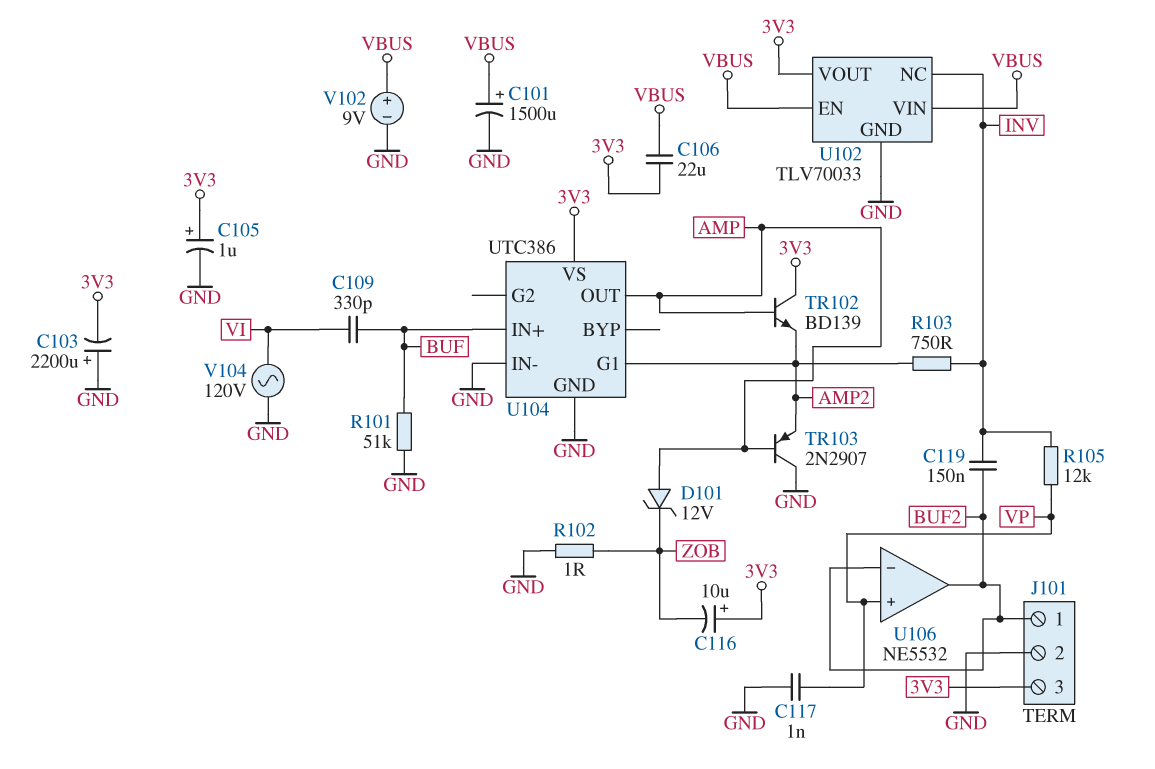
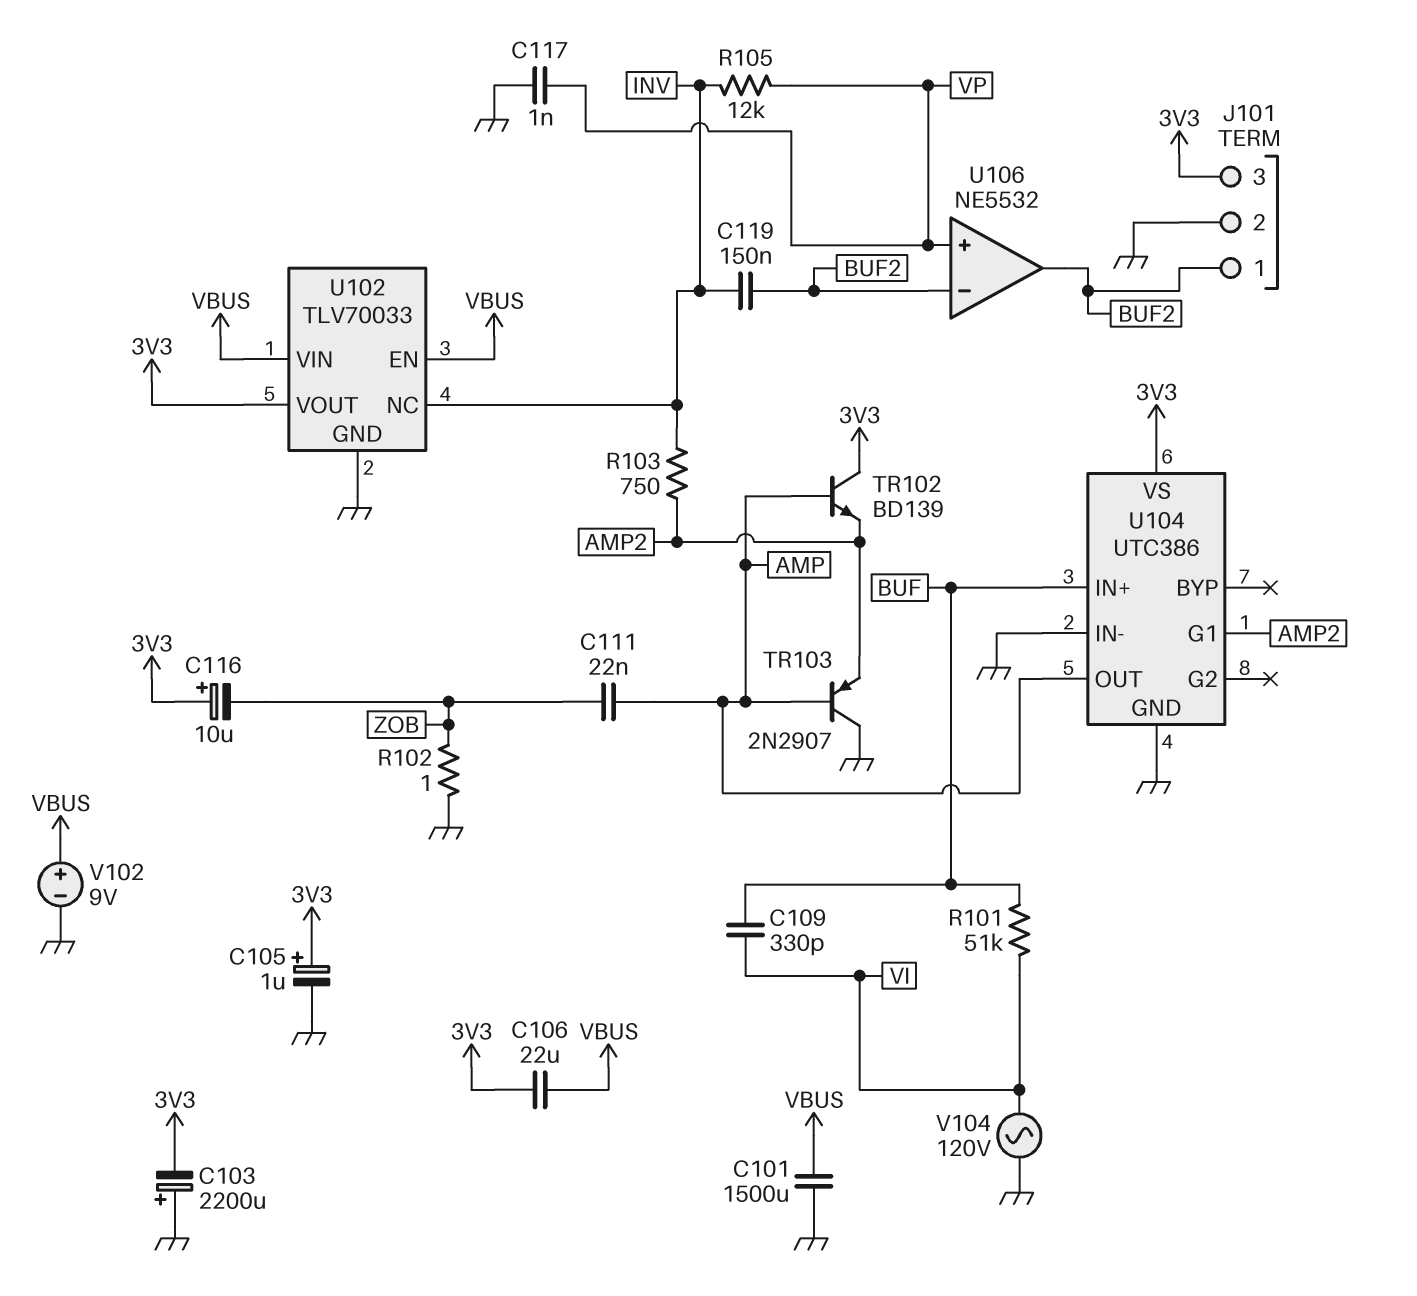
C101: 1500uF (plus VBUS, minus GND) -> 1500uF (GND, VBUS)
C111: none -> 22nF (AMP, ZOB)
D101: zener 12V (A AMP, K ZOB) -> none
R101: 51k (BUF, GND) -> 51k (BUF, VI)

